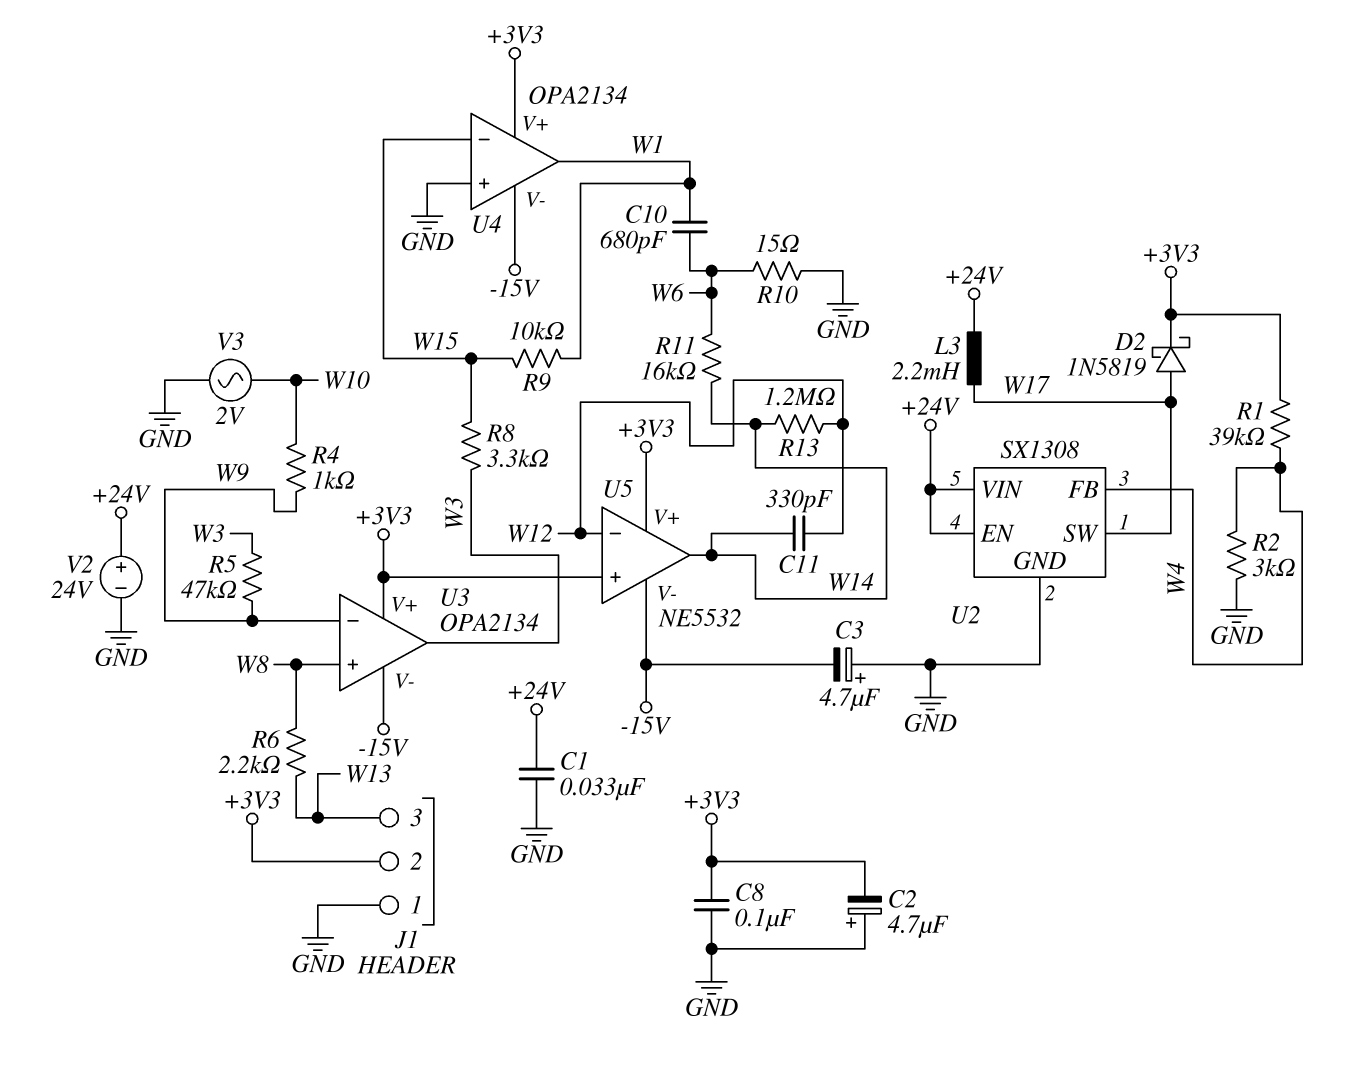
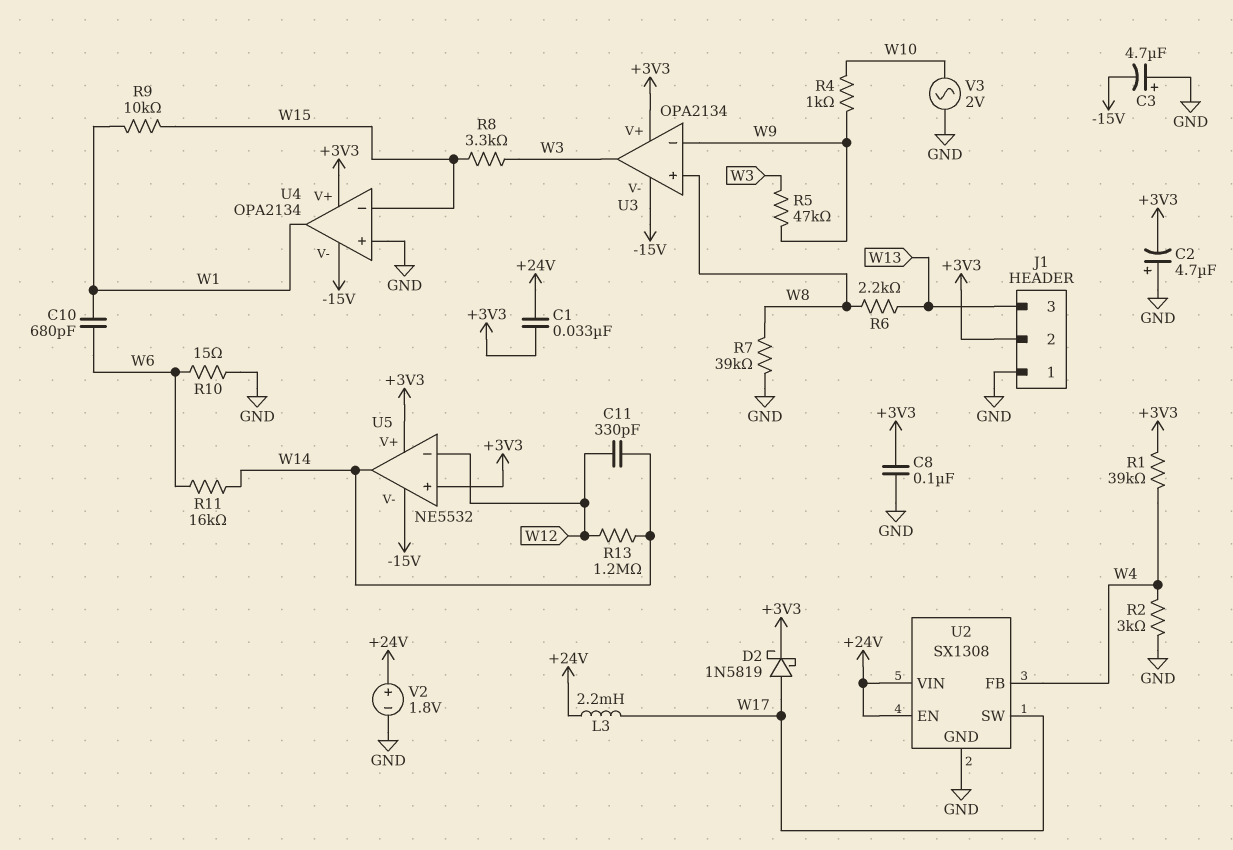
C1: 33nF (+24V, GND) -> 33nF (+3V3, +24V)
R7: none -> 39k (GND, W8)
V2: 24V (plus +24V, minus GND) -> 1.8V (plus +24V, minus GND)

